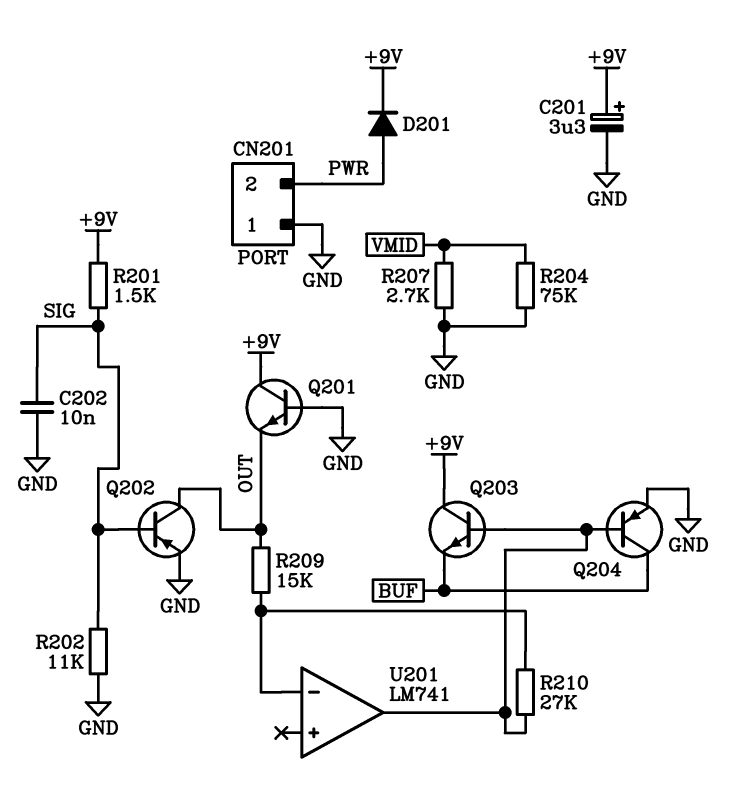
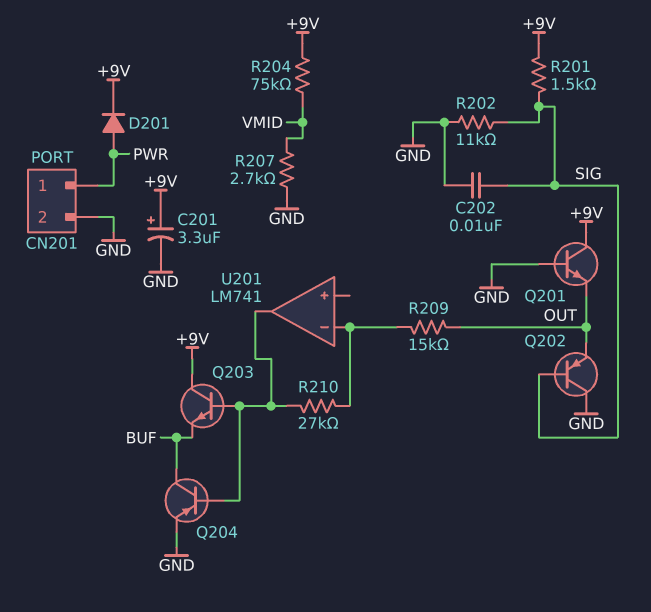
CN201 pin 1: GND -> PWR
CN201 pin 2: PWR -> GND
Q202: PNP (B SIG, C OUT, E GND) -> PNP (B SIG, C GND, E OUT)
R204: 75k (GND, VMID) -> 75k (+9V, VMID)

